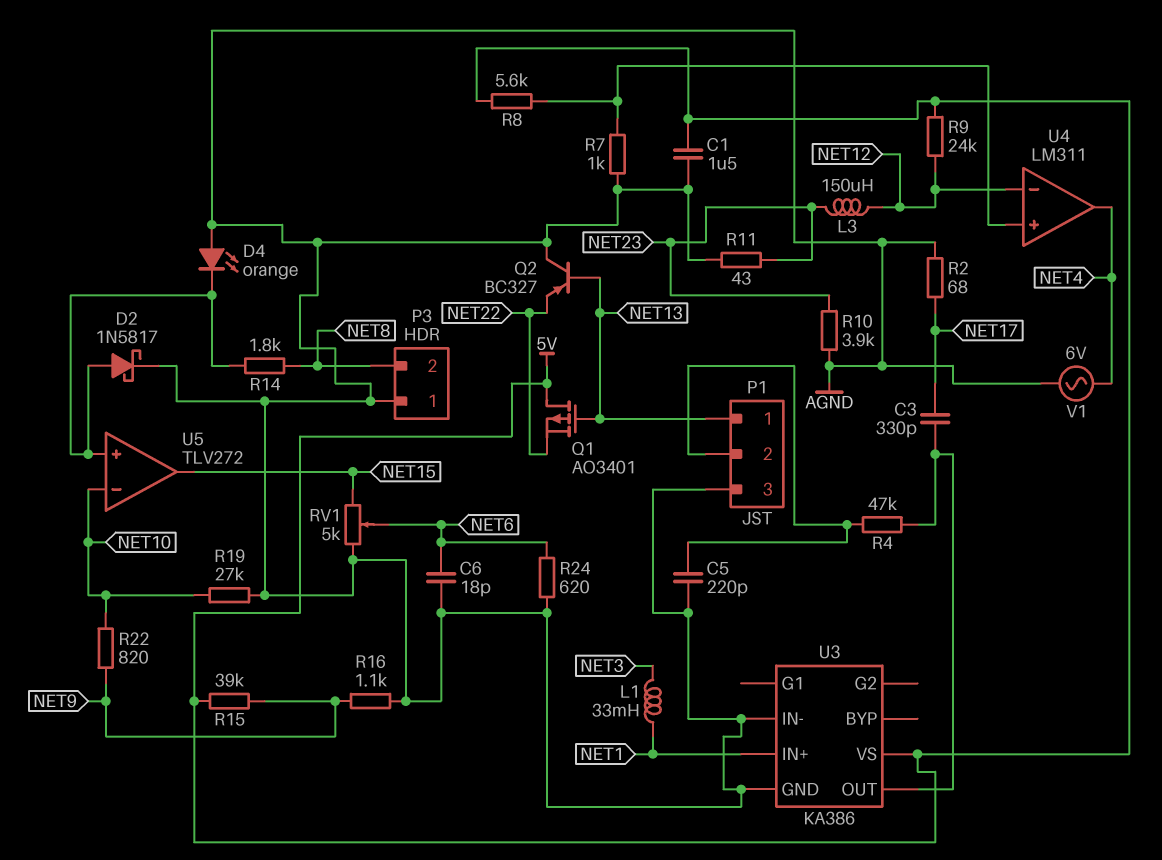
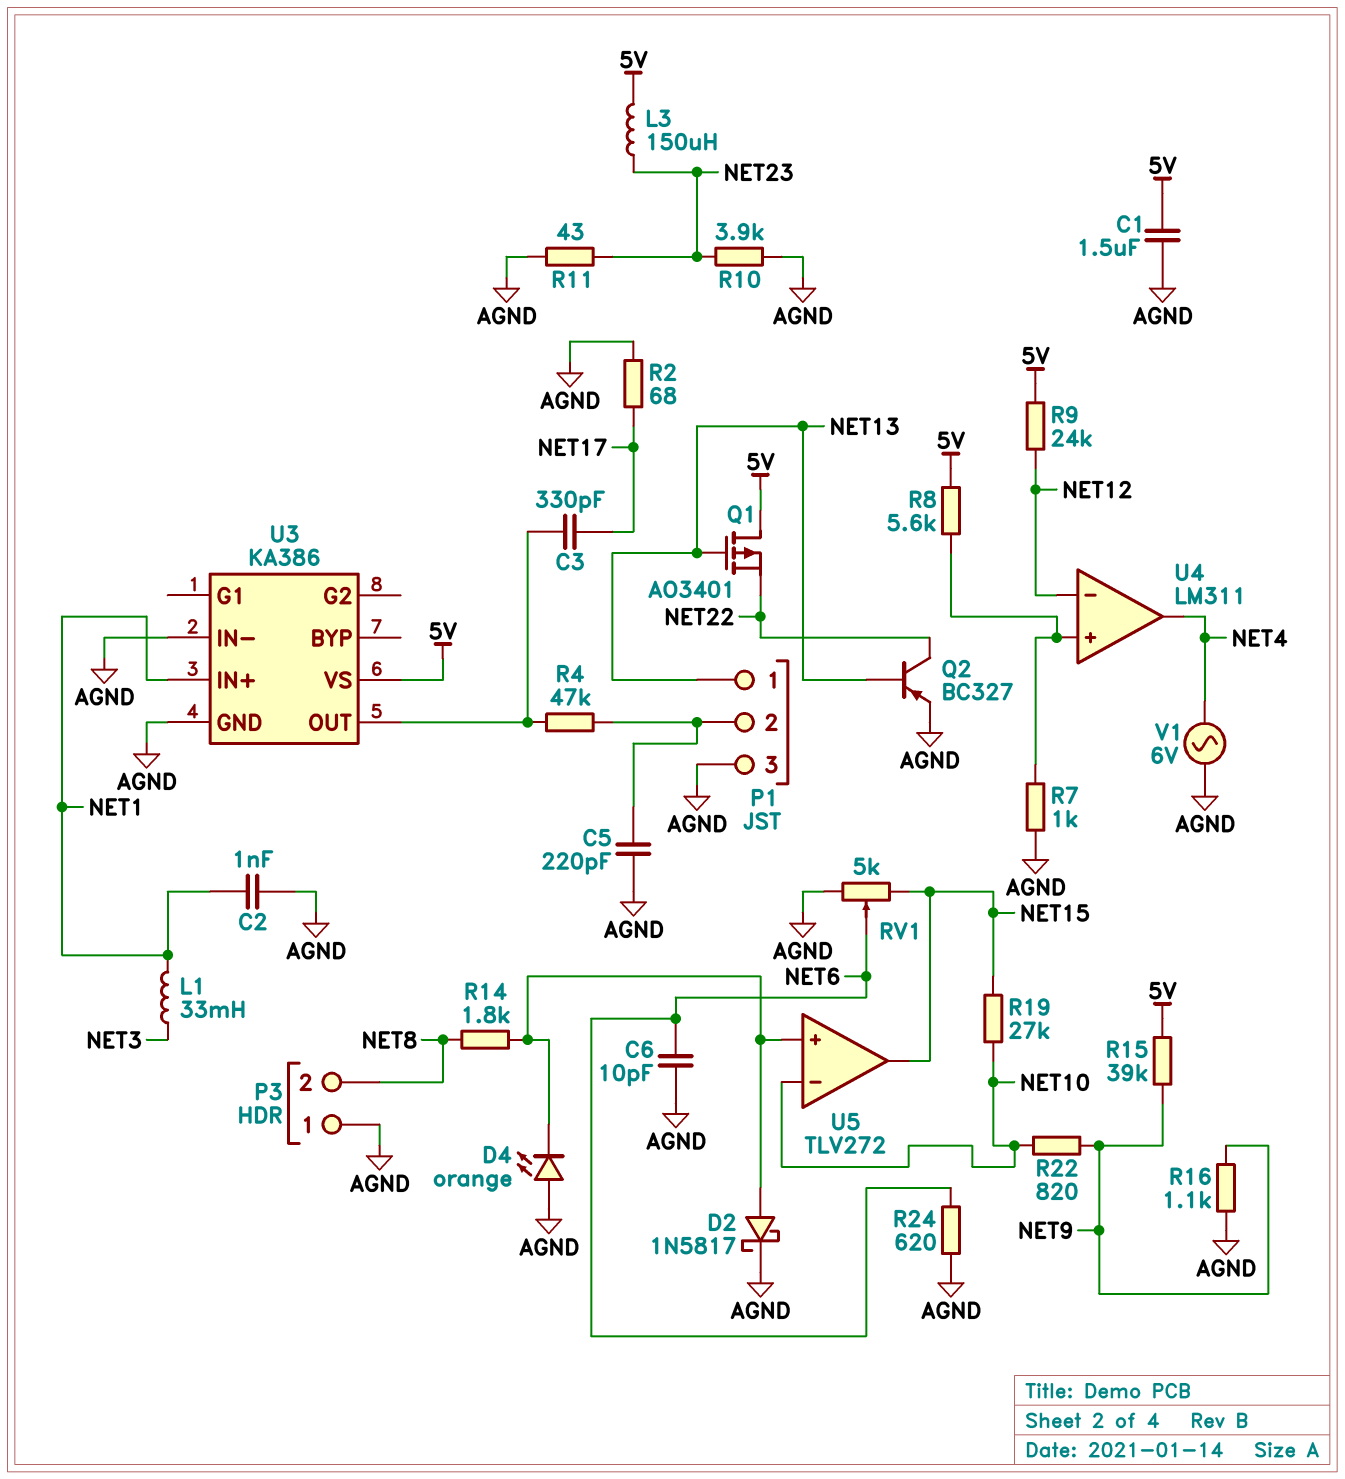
C2: none -> 1nF (AGND, NET1)
C6: 18pF (AGND, NET6) -> 10pF (AGND, NET6)
L3: 150uH (NET12, NET23) -> 150uH (5V, NET23)
Q2: PNP BC327 (B NET13, C AGND, E NET22) -> PNP BC327 (B NET13, C NET22, E AGND)
R19: 27k (AGND, NET10) -> 27k (NET10, NET15)

